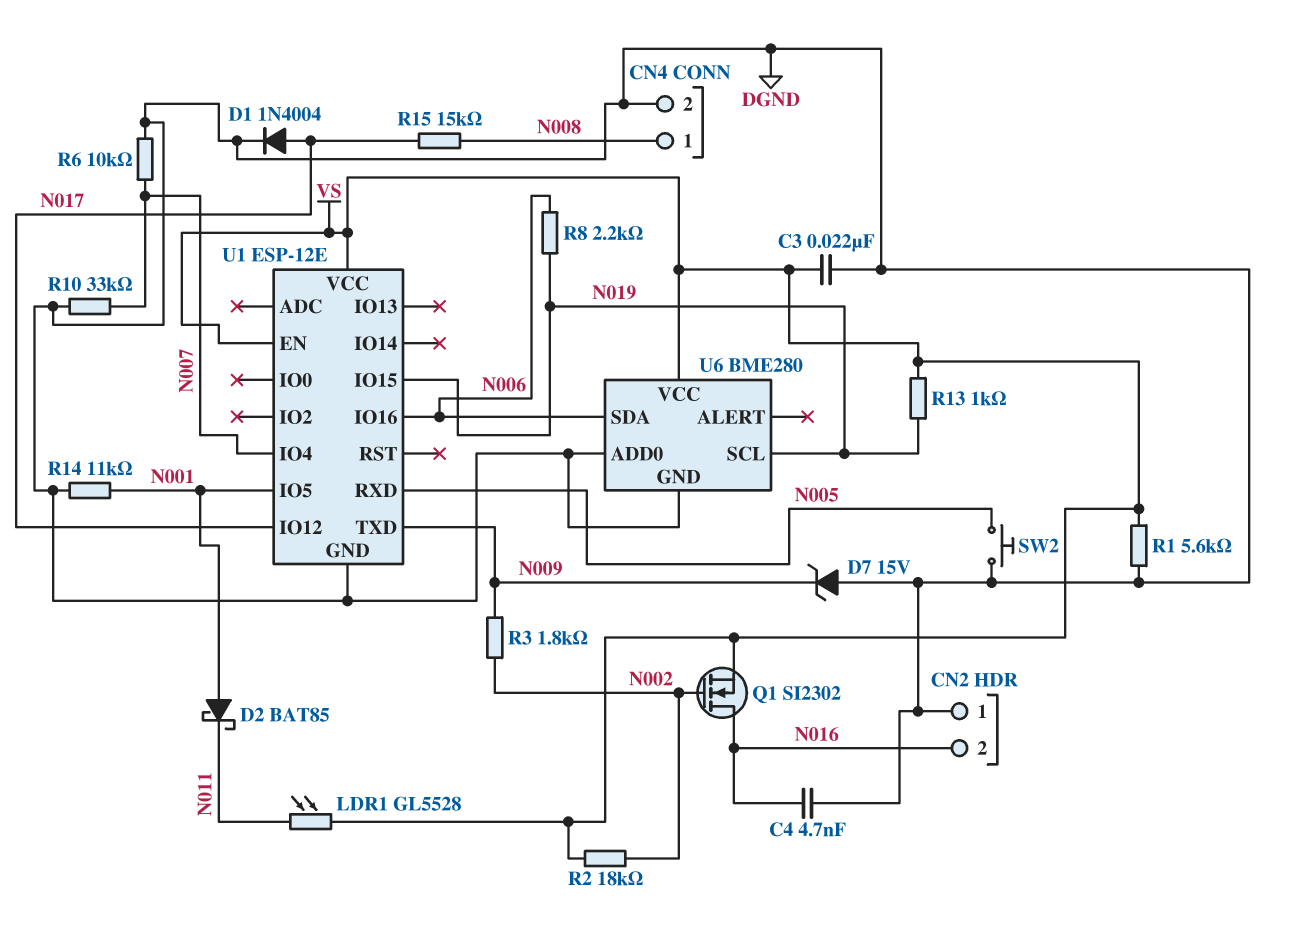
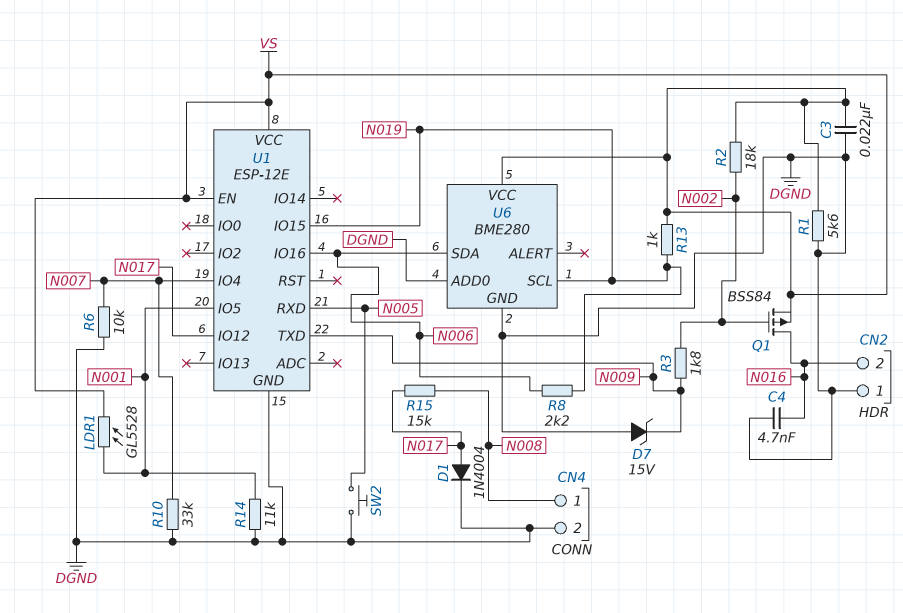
D2: schottky BAT85 (A N001, K N011) -> none
LDR1: GL5528 (N011, VS) -> GL5528 (N001, VS)
Q1: NMOS SI2302 (G N002, D N016, S VS) -> PMOS BSS84 (G N002, D N016, S VS)

